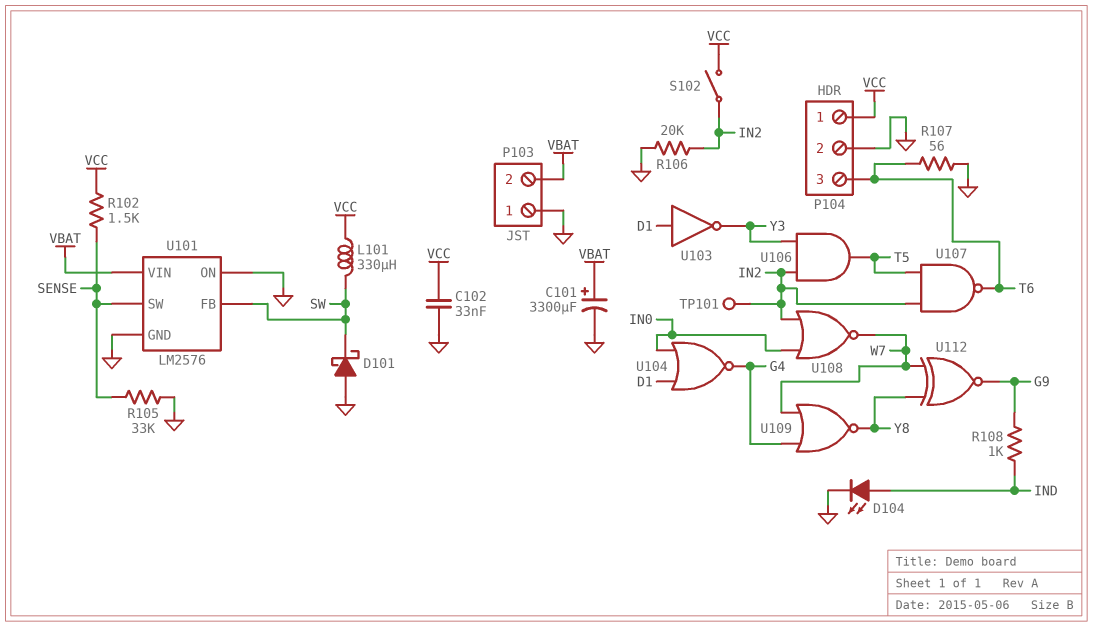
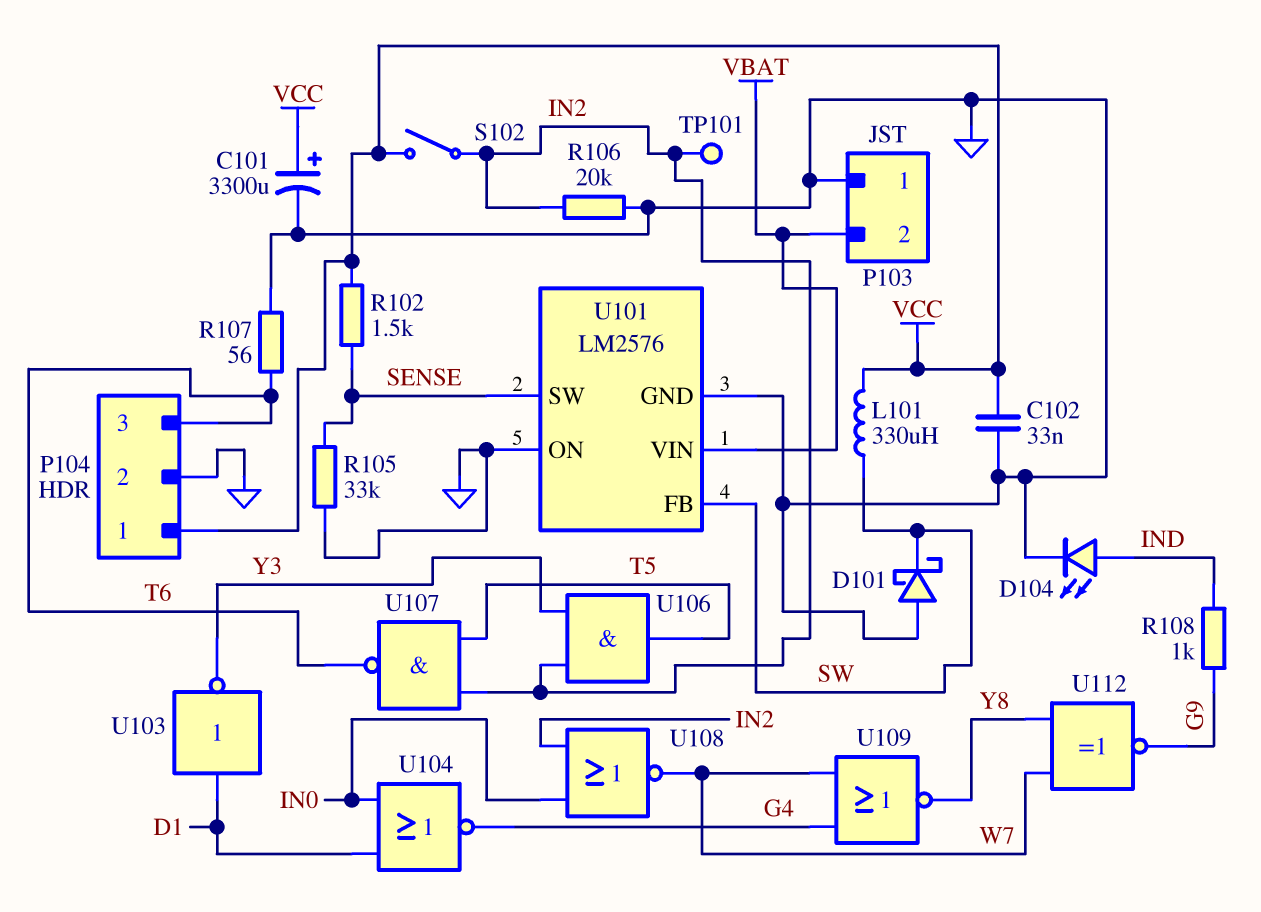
C101: 3300uF (plus VBAT, minus GND) -> 3300uF (plus VCC, minus GND)

